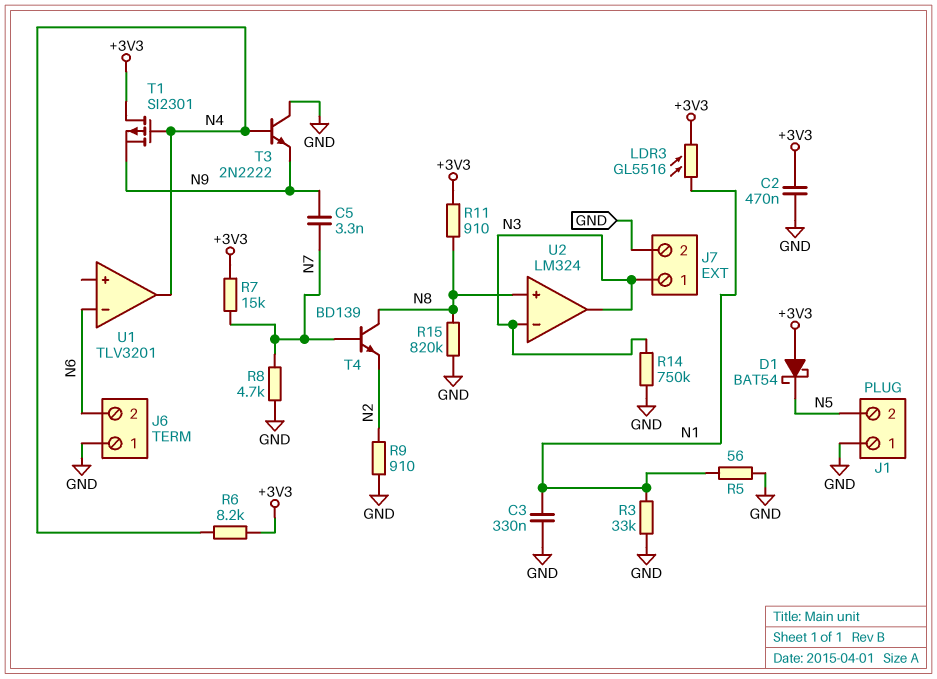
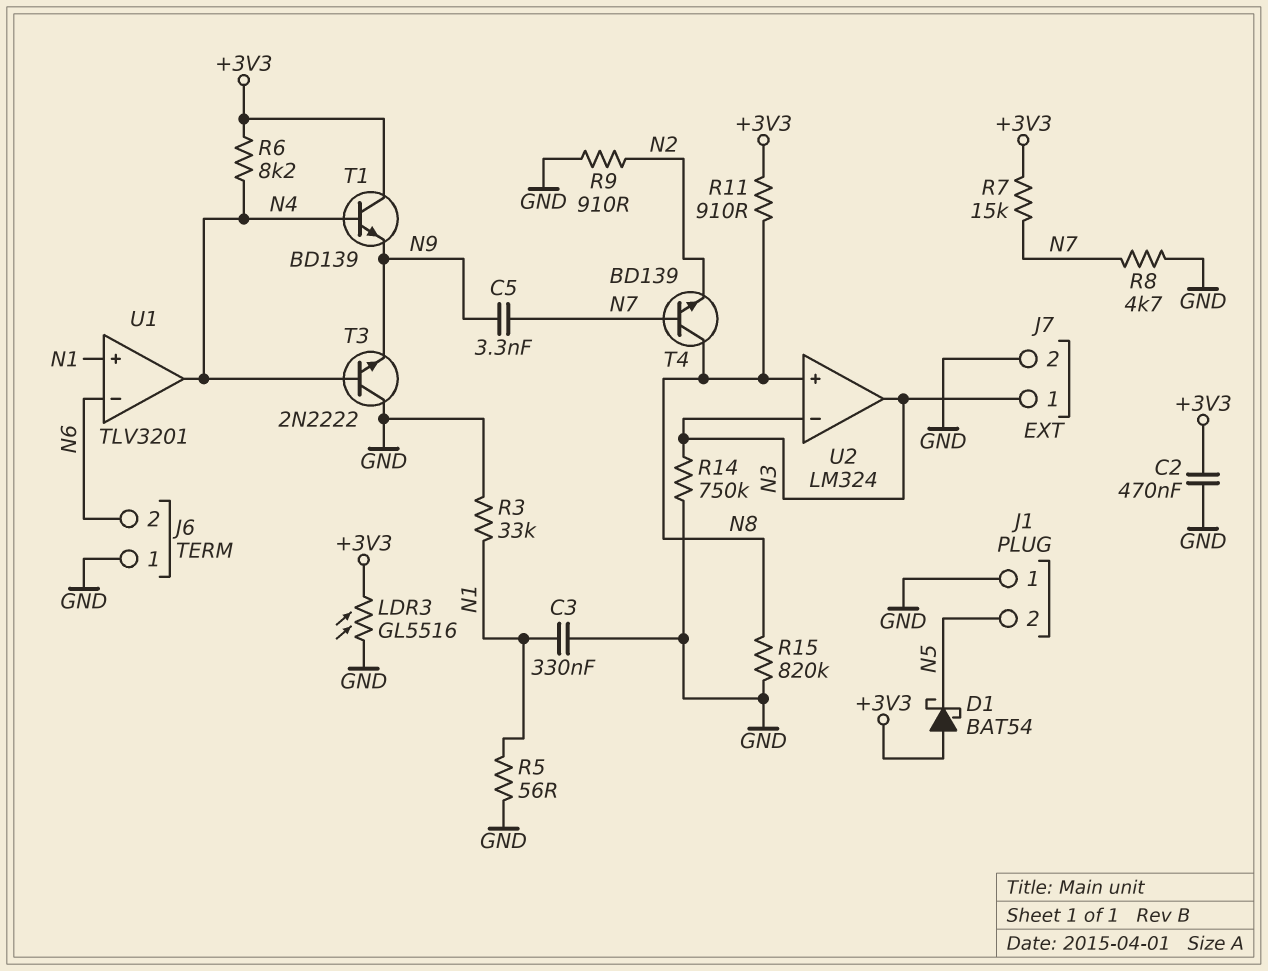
LDR3: GL5516 (+3V3, N1) -> GL5516 (+3V3, GND)
T1: PMOS SI2301 (G N4, D +3V3, S N9) -> NPN BD139 (B N4, C +3V3, E N9)
U1 pin in+: none -> N1

